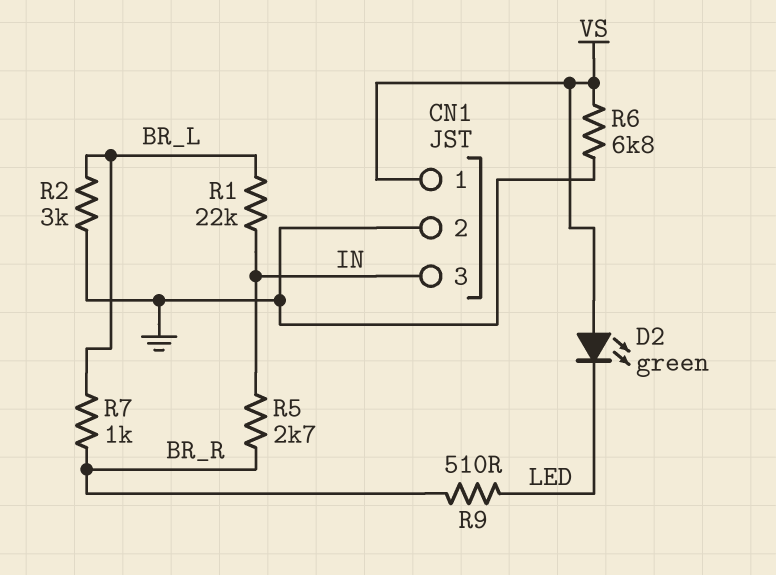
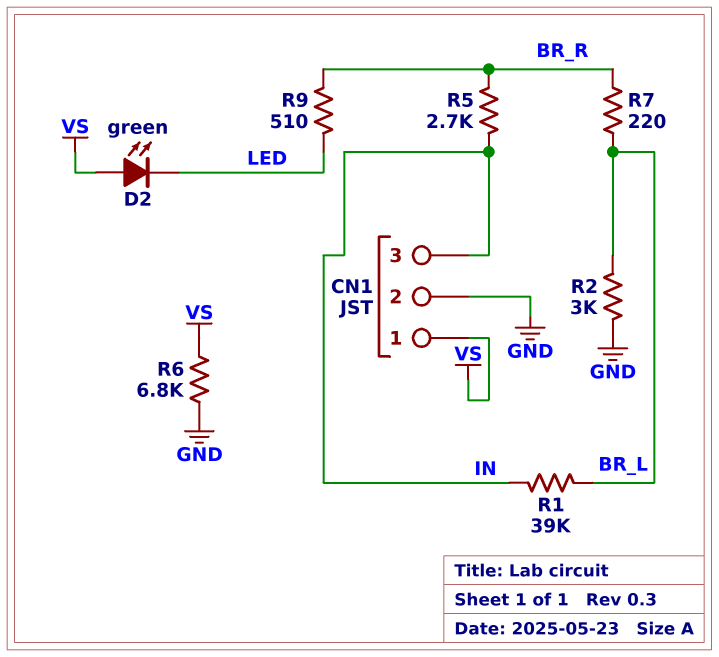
R1: 22k (BR_L, IN) -> 39k (BR_L, IN)
R7: 1k (BR_L, BR_R) -> 220 (BR_L, BR_R)

